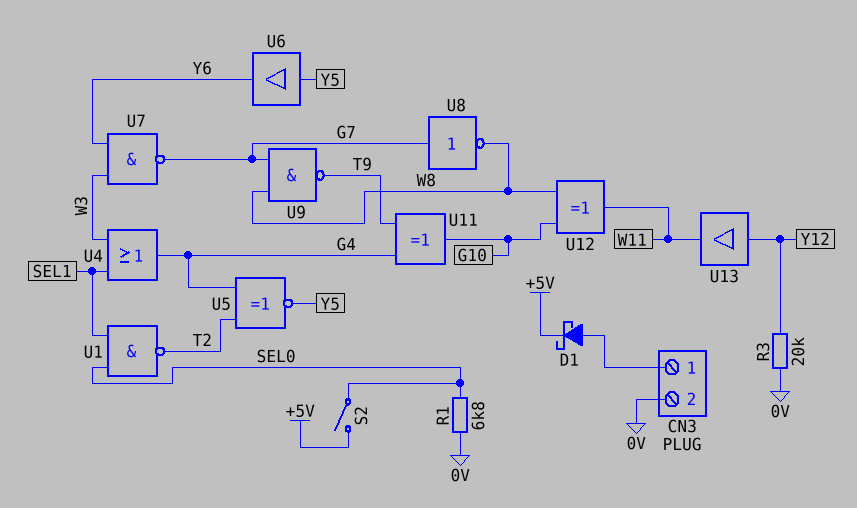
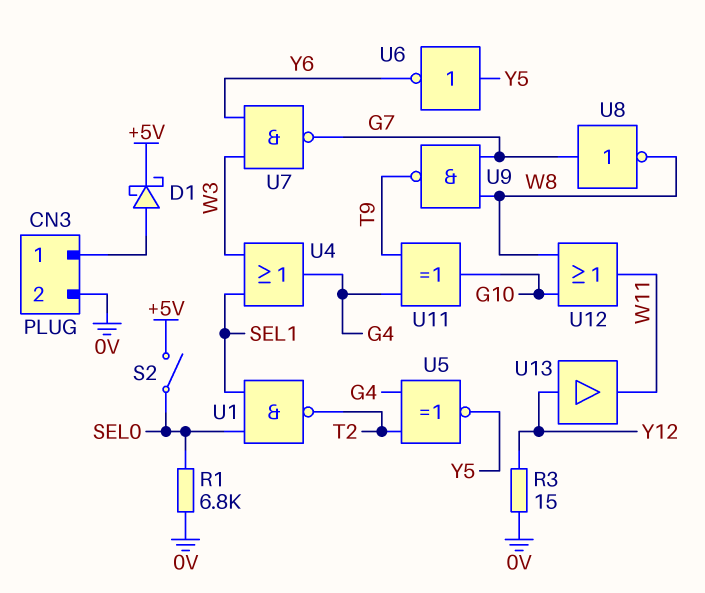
R3: 20k (0V, Y12) -> 15 (0V, Y12)
U6: buffer (in Y5, out Y6) -> NOT (in Y5, out Y6)
U12: XOR (in G10, in W8, out W11) -> OR (in G10, in W8, out W11)

